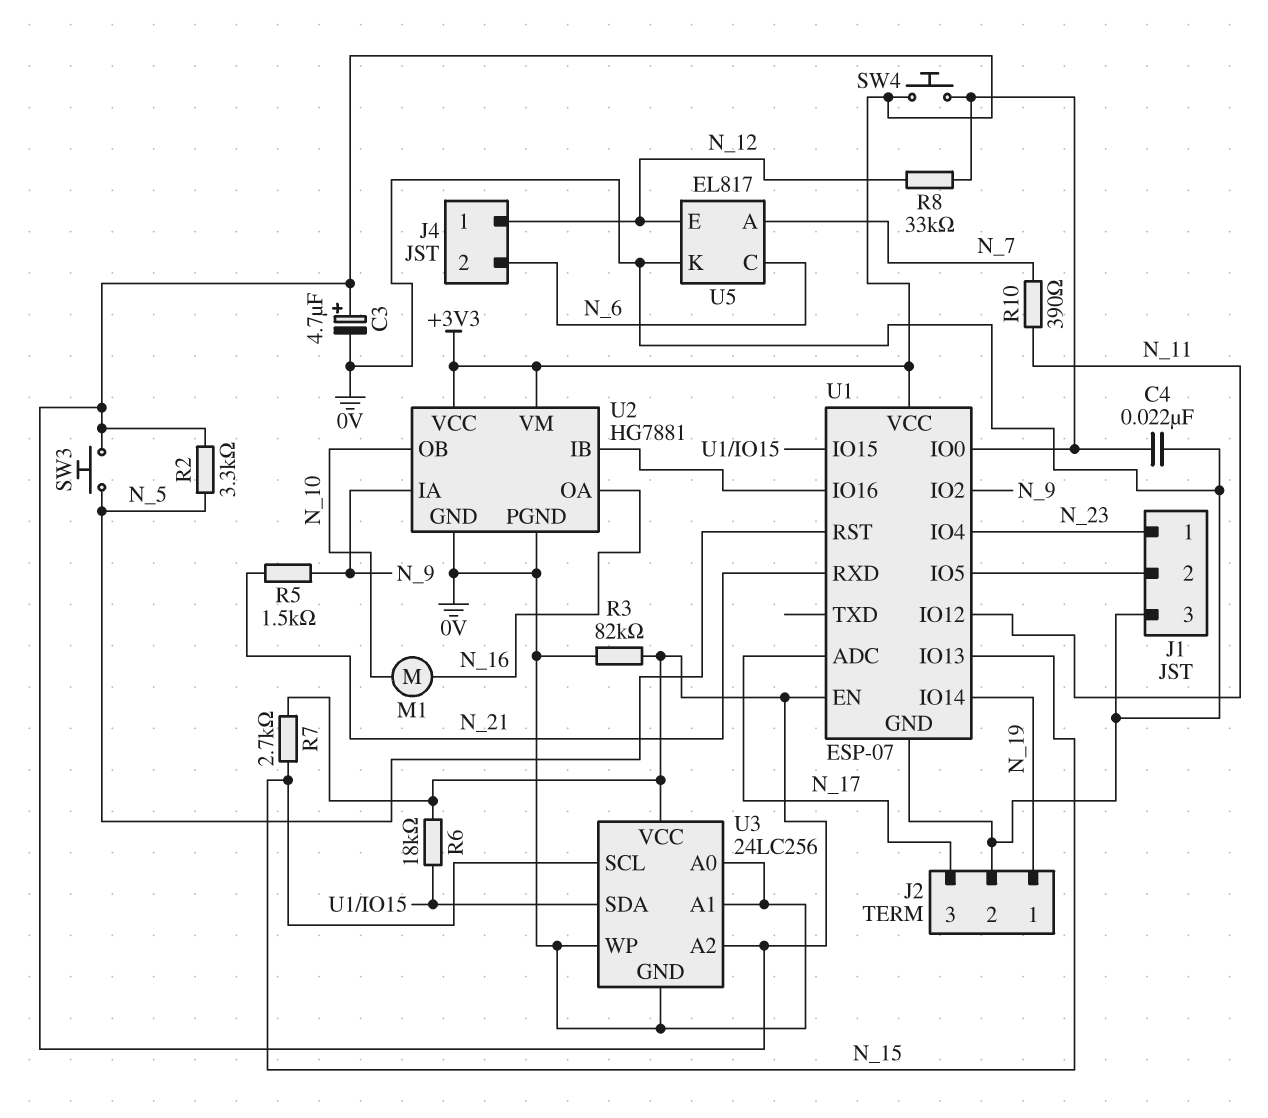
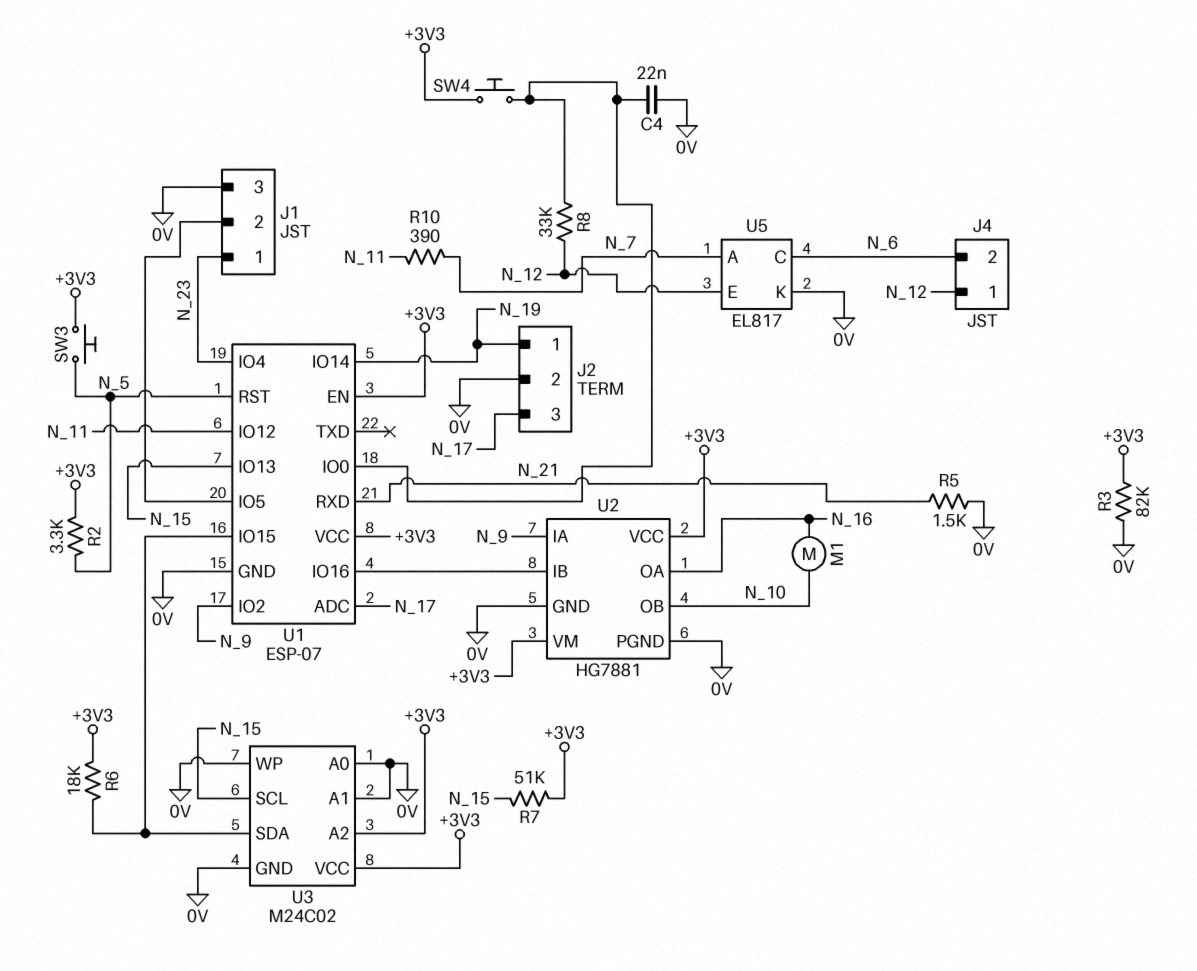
C3: 4.7uF (plus +3V3, minus 0V) -> none
R5: 1.5k (N_9, N_21) -> 1.5k (0V, N_21)
R7: 2.7k (+3V3, N_15) -> 51k (+3V3, N_15)
U3: 24LC256 -> M24C02

